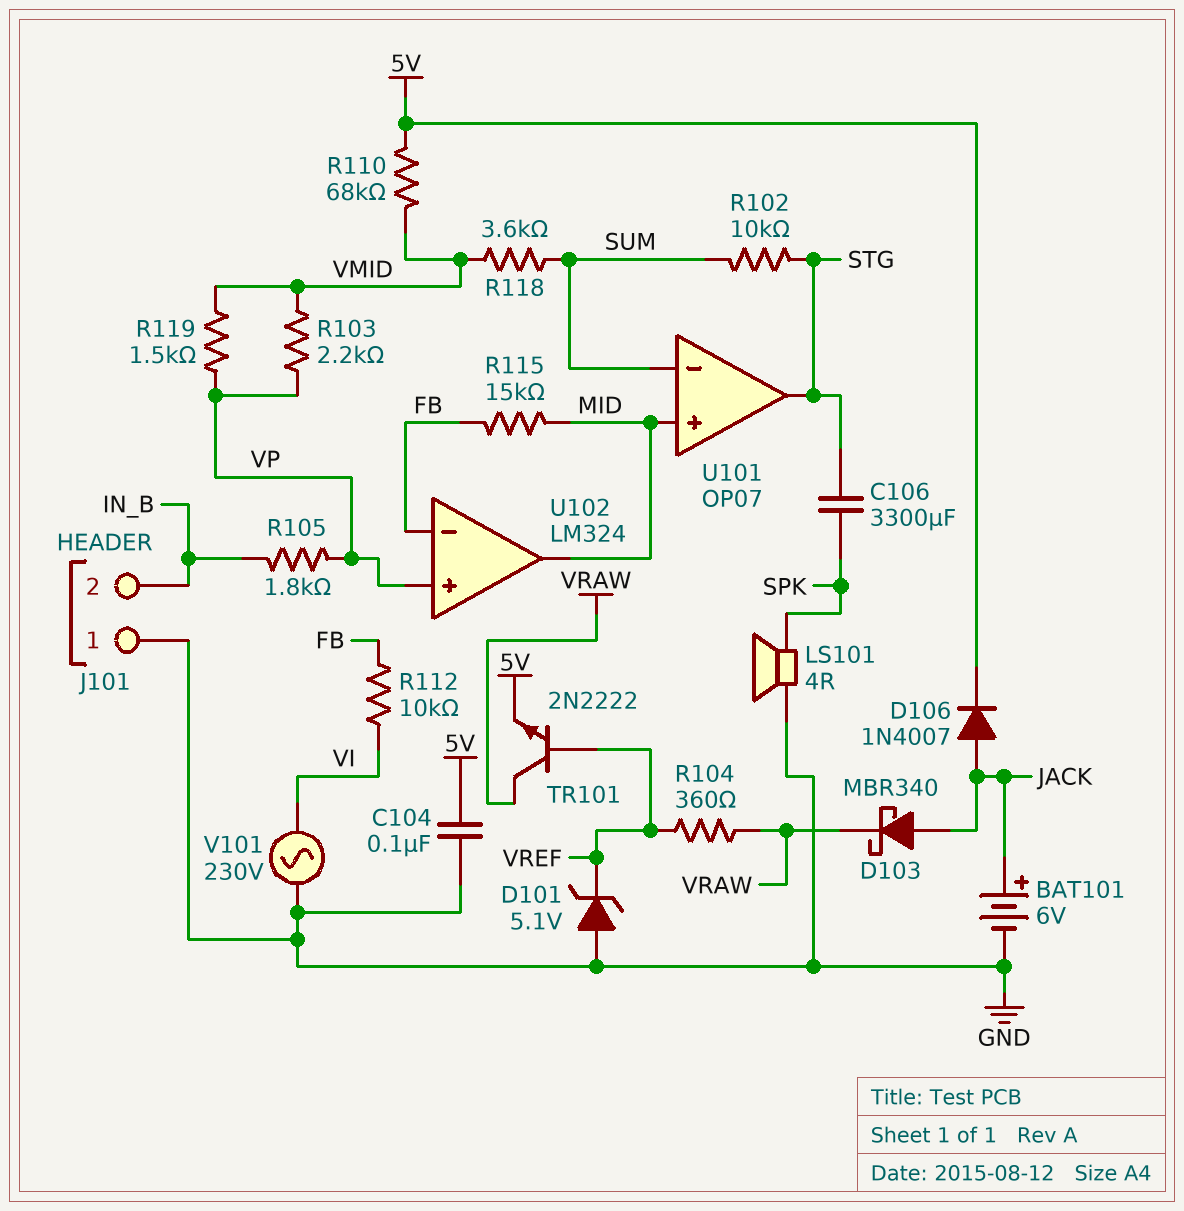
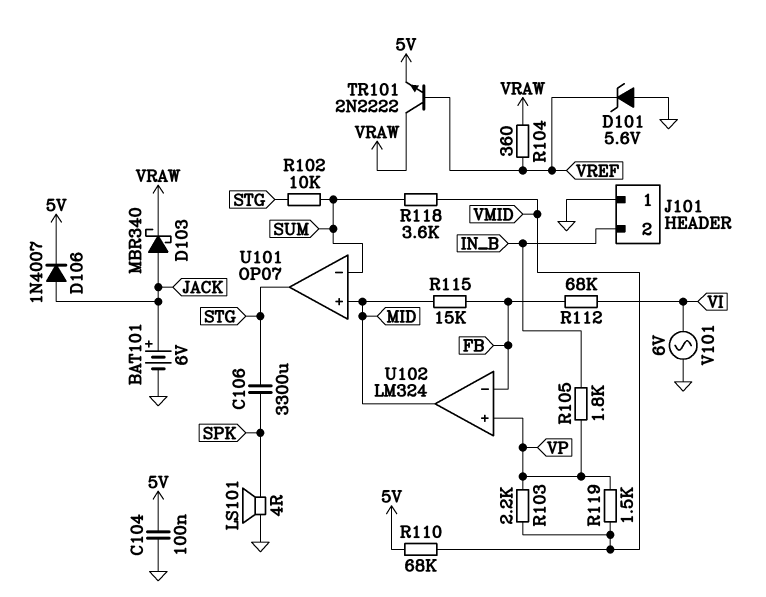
D101: zener 5.1V (A GND, K VREF) -> zener 5.6V (A GND, K VREF)
R112: 10k (FB, VI) -> 68k (FB, VI)
V101: AC 230V (GND, VI) -> AC 6V (GND, VI)

